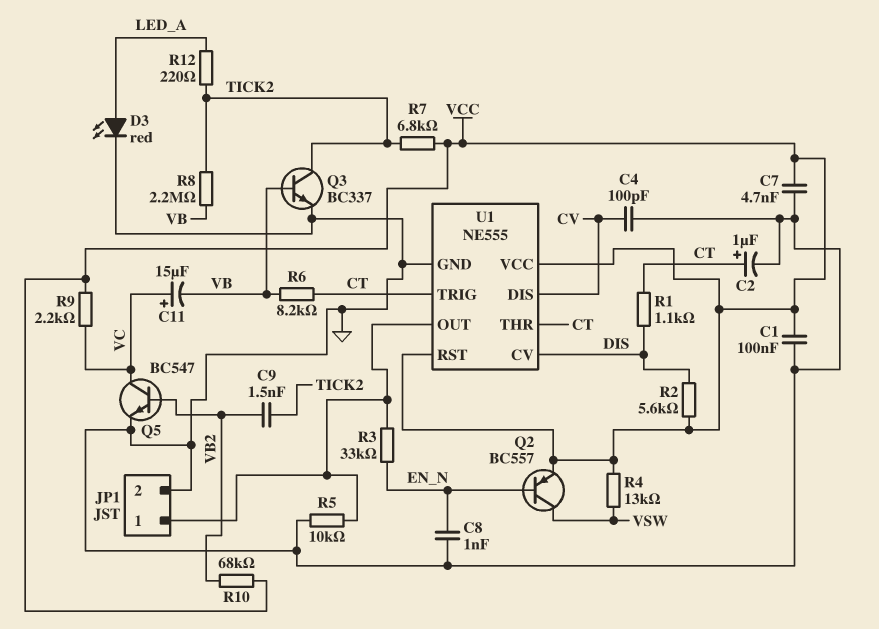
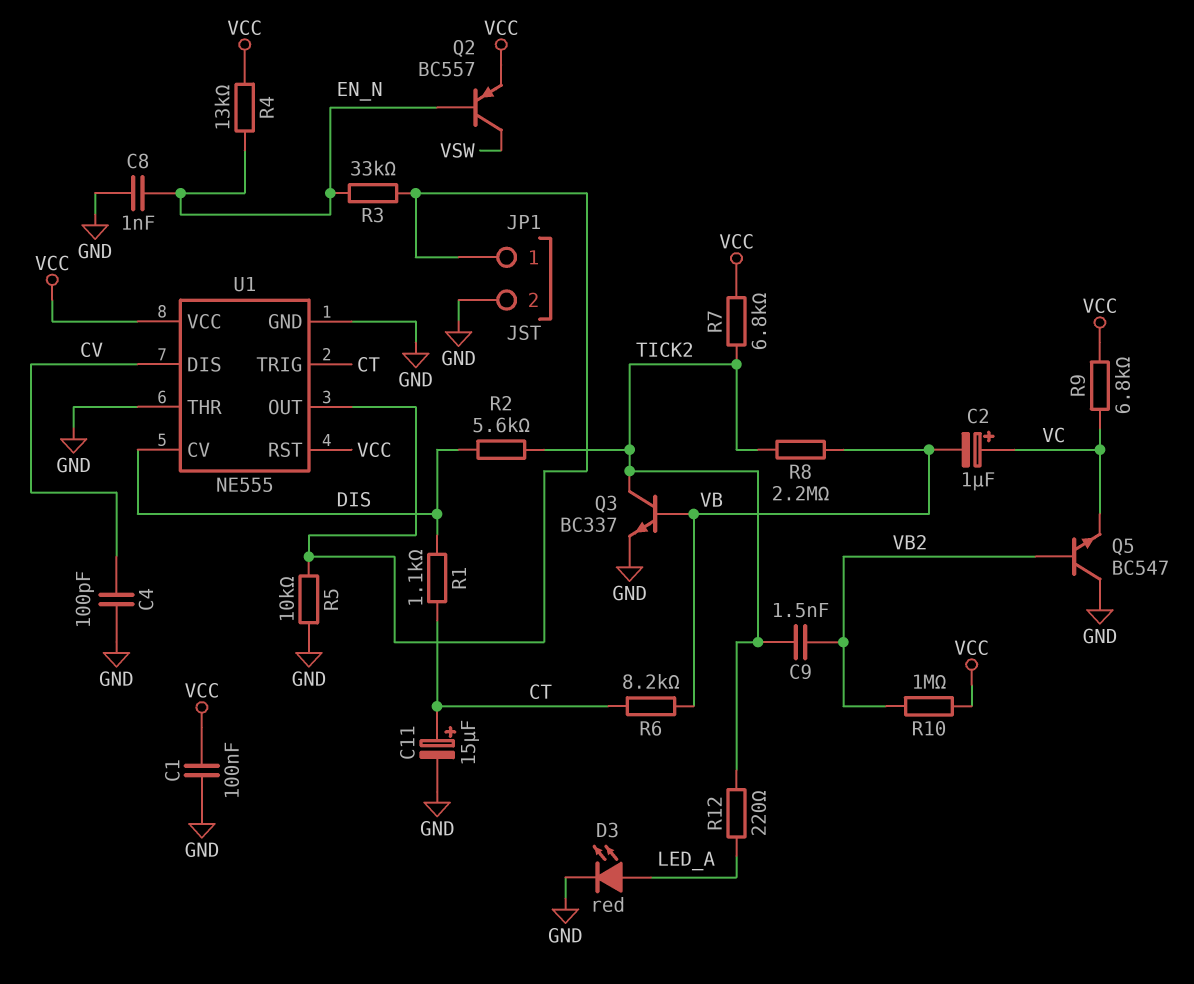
C2: 1uF (plus CT, minus GND) -> 1uF (plus VC, minus VB)
C7: 4.7nF (GND, VCC) -> none
C11: 15uF (plus VC, minus VB) -> 15uF (plus CT, minus GND)
Q5: NPN BC547 (B VB2, C VC, E GND) -> NPN BC547 (B VB2, C GND, E VC)
R2: 5.6k (DIS, VCC) -> 5.6k (DIS, TICK2)
R4: 13k (VCC, VSW) -> 13k (EN_N, VCC)
R9: 2.2k (VC, VCC) -> 6.8k (VC, VCC)
R10: 68k (VB2, VCC) -> 1M (VB2, VCC)
U1 pin THR: CT -> GND

